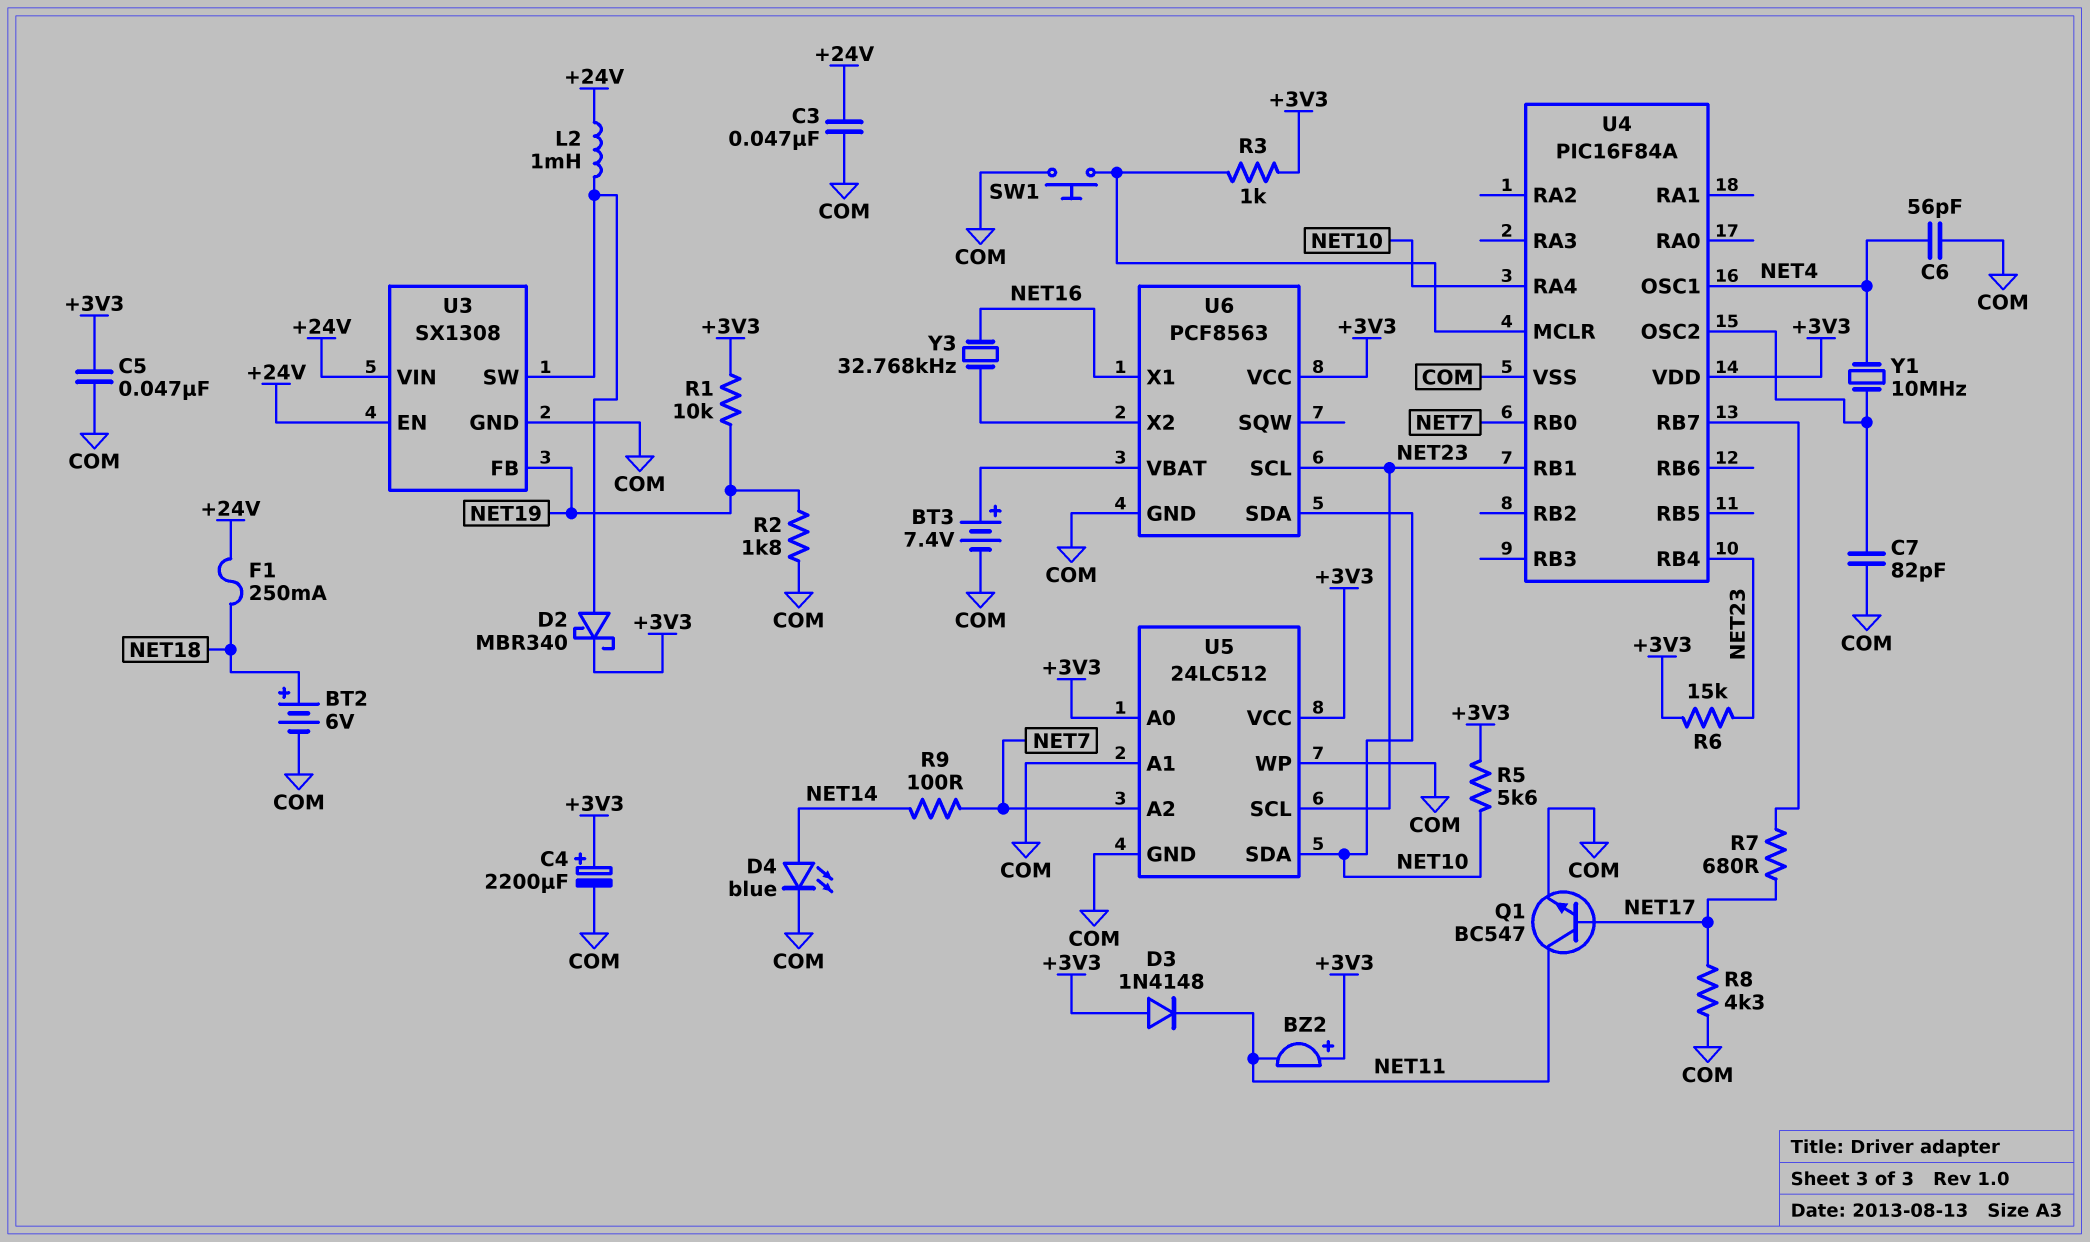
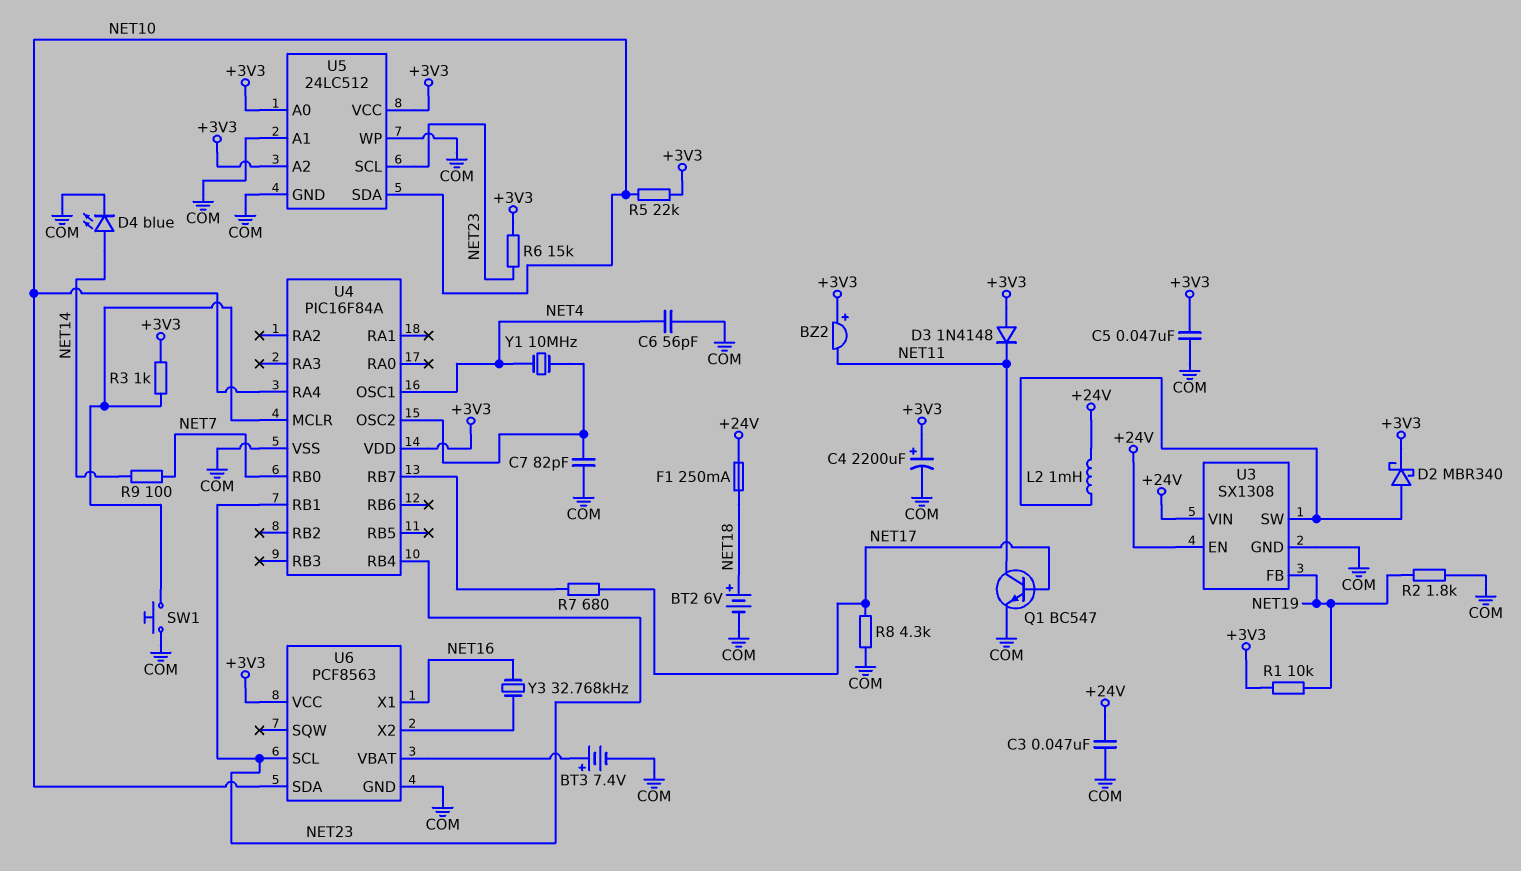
R5: 5.6k (+3V3, NET10) -> 22k (+3V3, NET10)
U5 pin A2: NET7 -> +3V3

